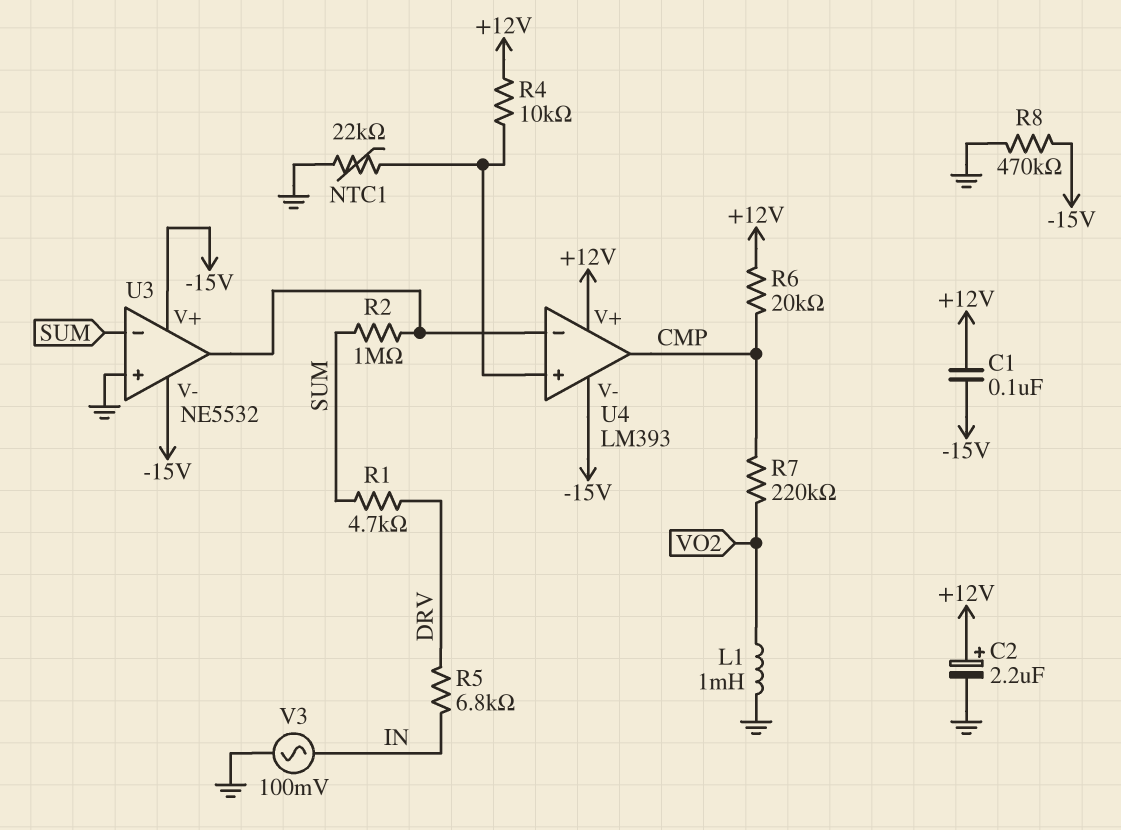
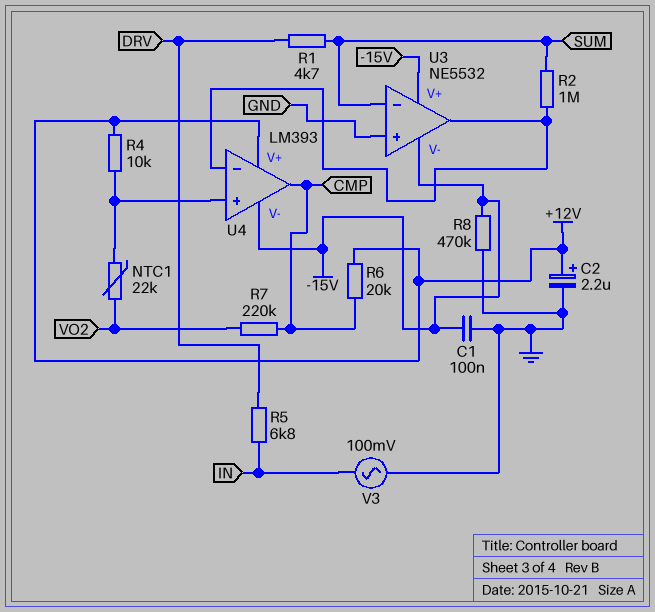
C1: 100nF (+12V, -15V) -> 100nF (-15V, GND)
L1: 1mH (GND, VO2) -> none
NTC1: 22k (GND, U4/in+) -> 22k (U4/in+, VO2)

